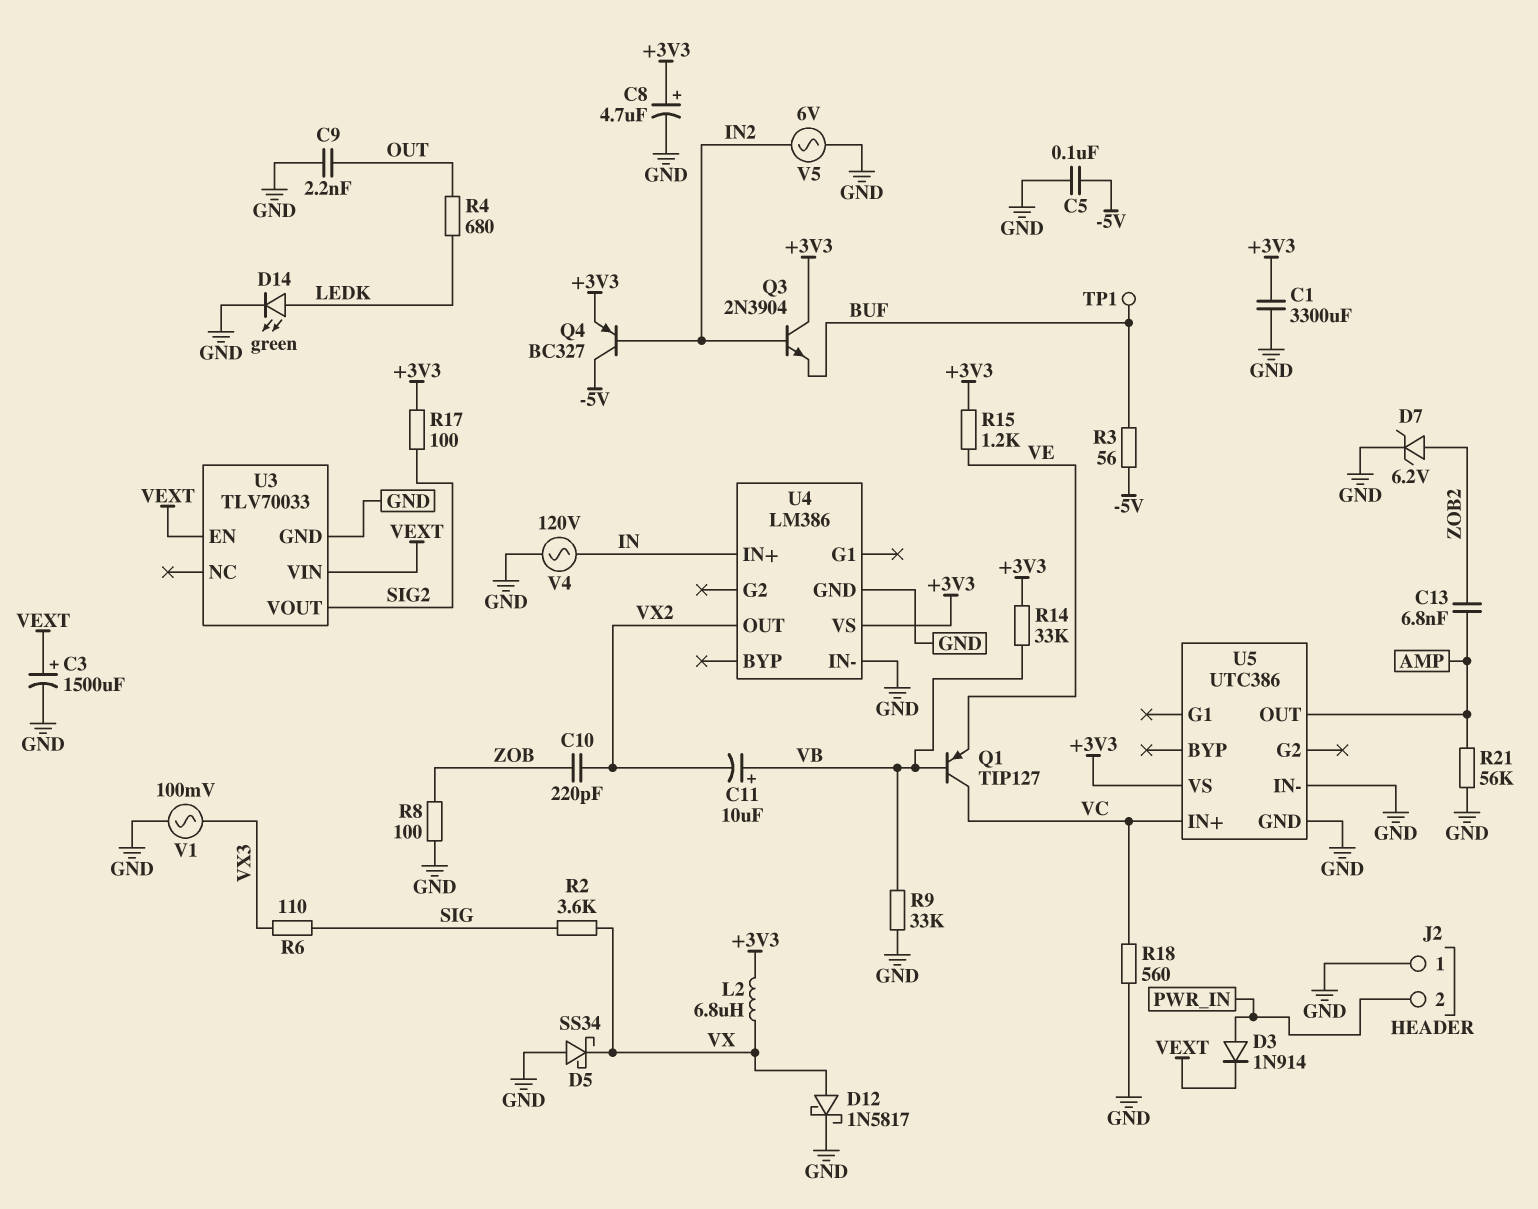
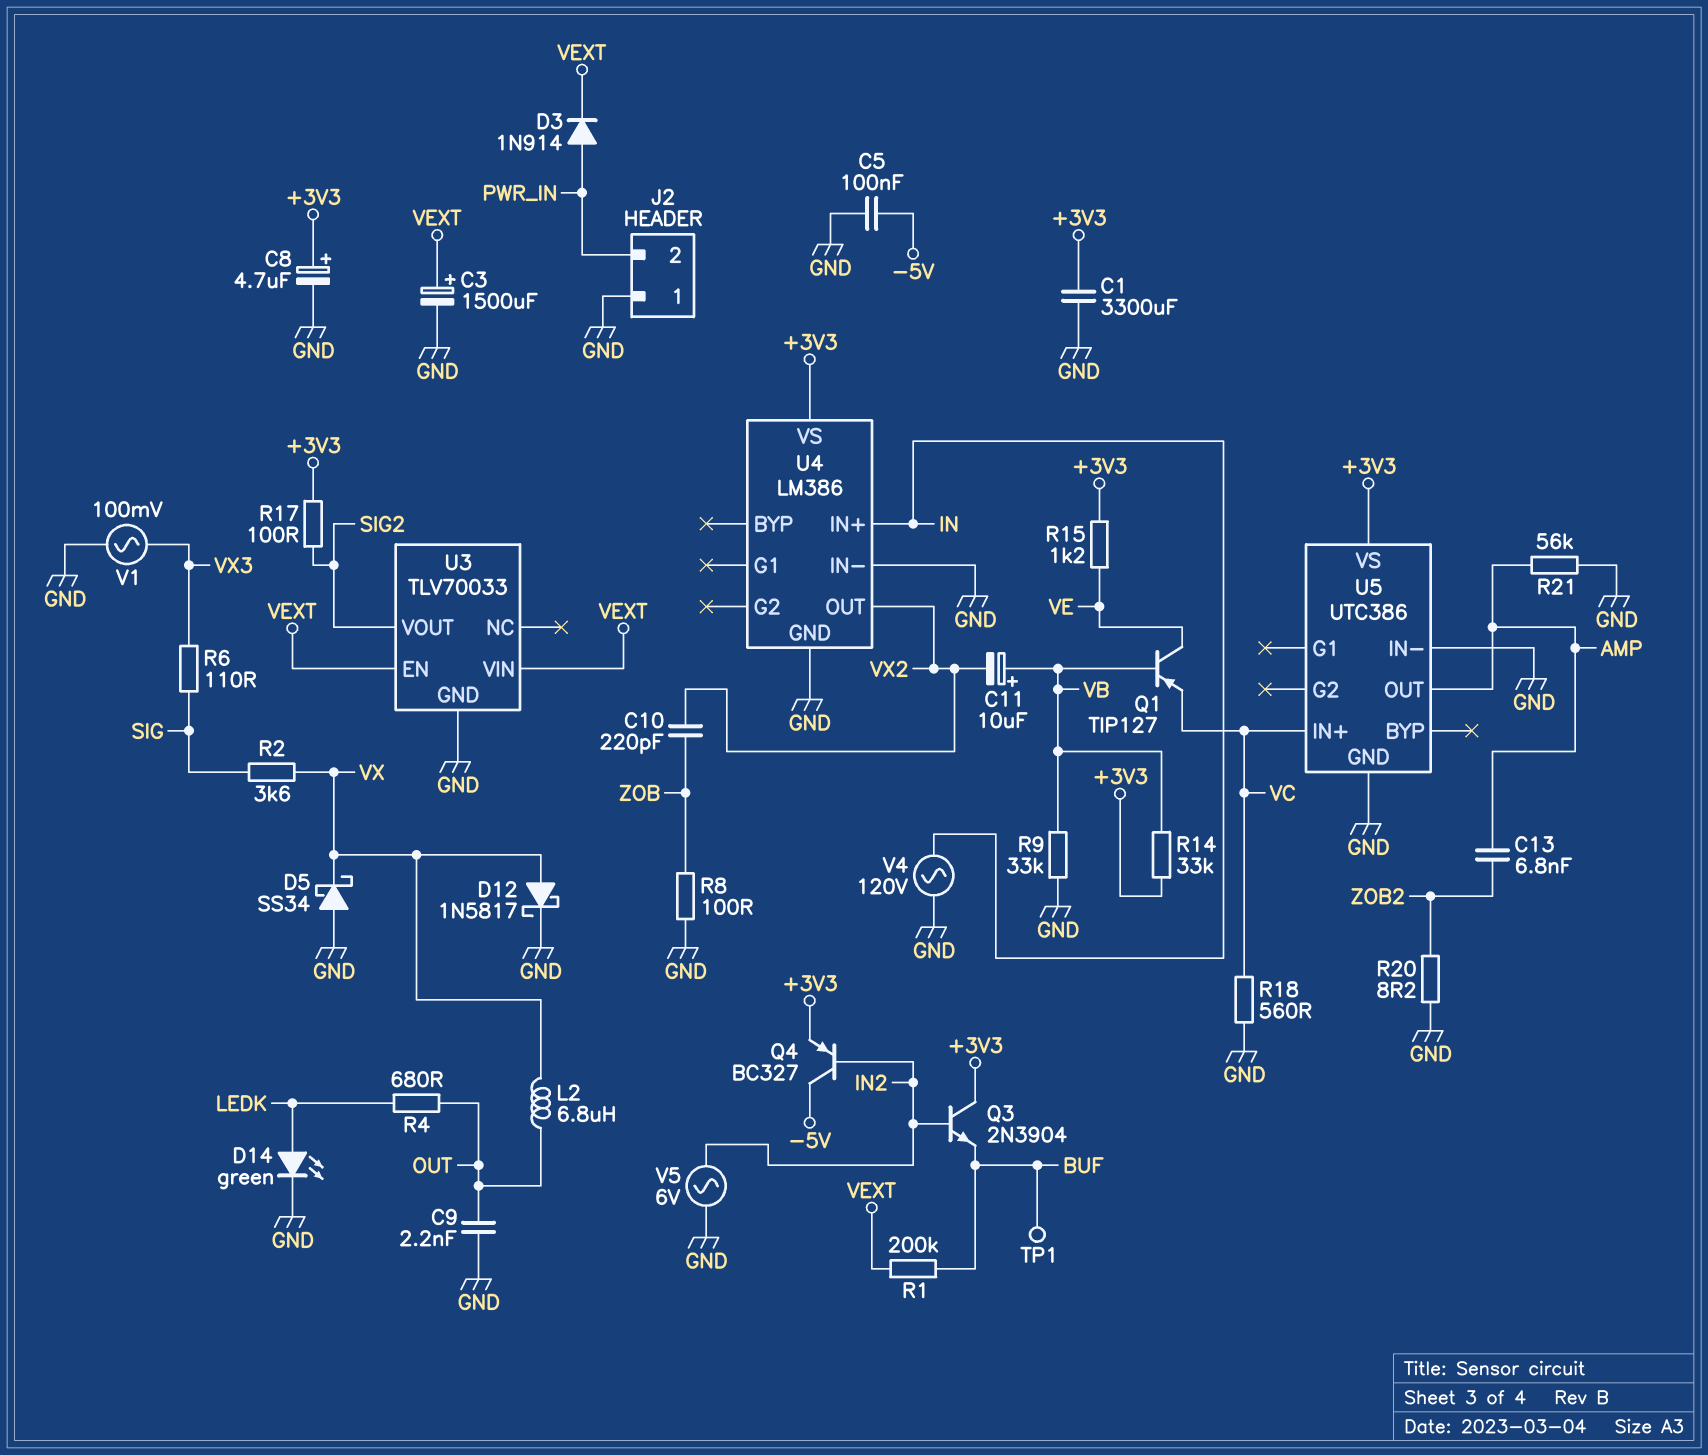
D7: zener 6.2V (A ZOB2, K GND) -> none
L2: 6.8uH (+3V3, VX) -> 6.8uH (OUT, VX)
Q1: PNP TIP127 (B VB, C VC, E VE) -> PNP TIP127 (B VB, C VE, E VC)
R1: none -> 200k (BUF, VEXT)
R3: 56 (-5V, BUF) -> none
R20: none -> 8.2 (GND, ZOB2)

